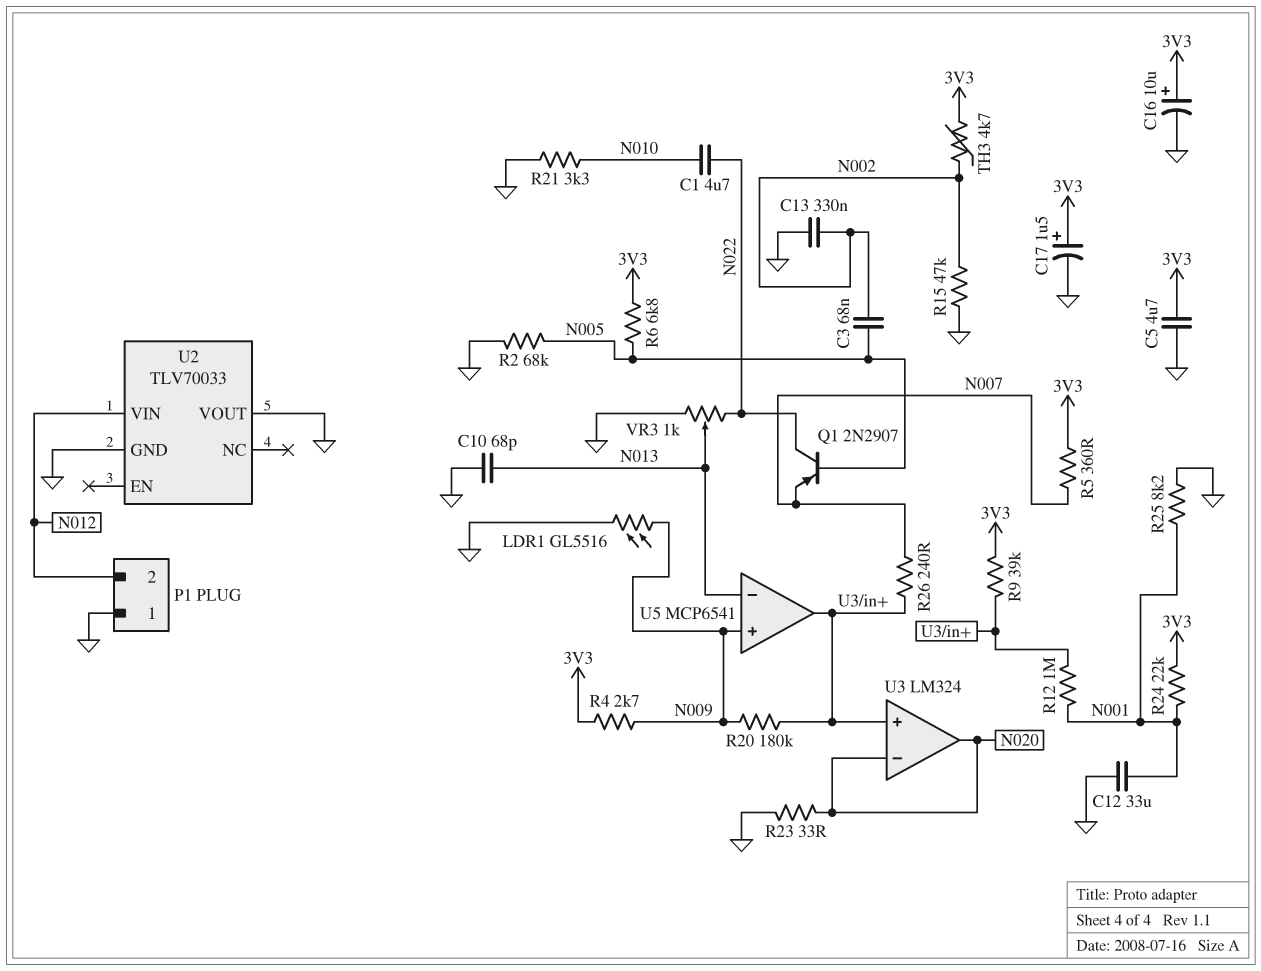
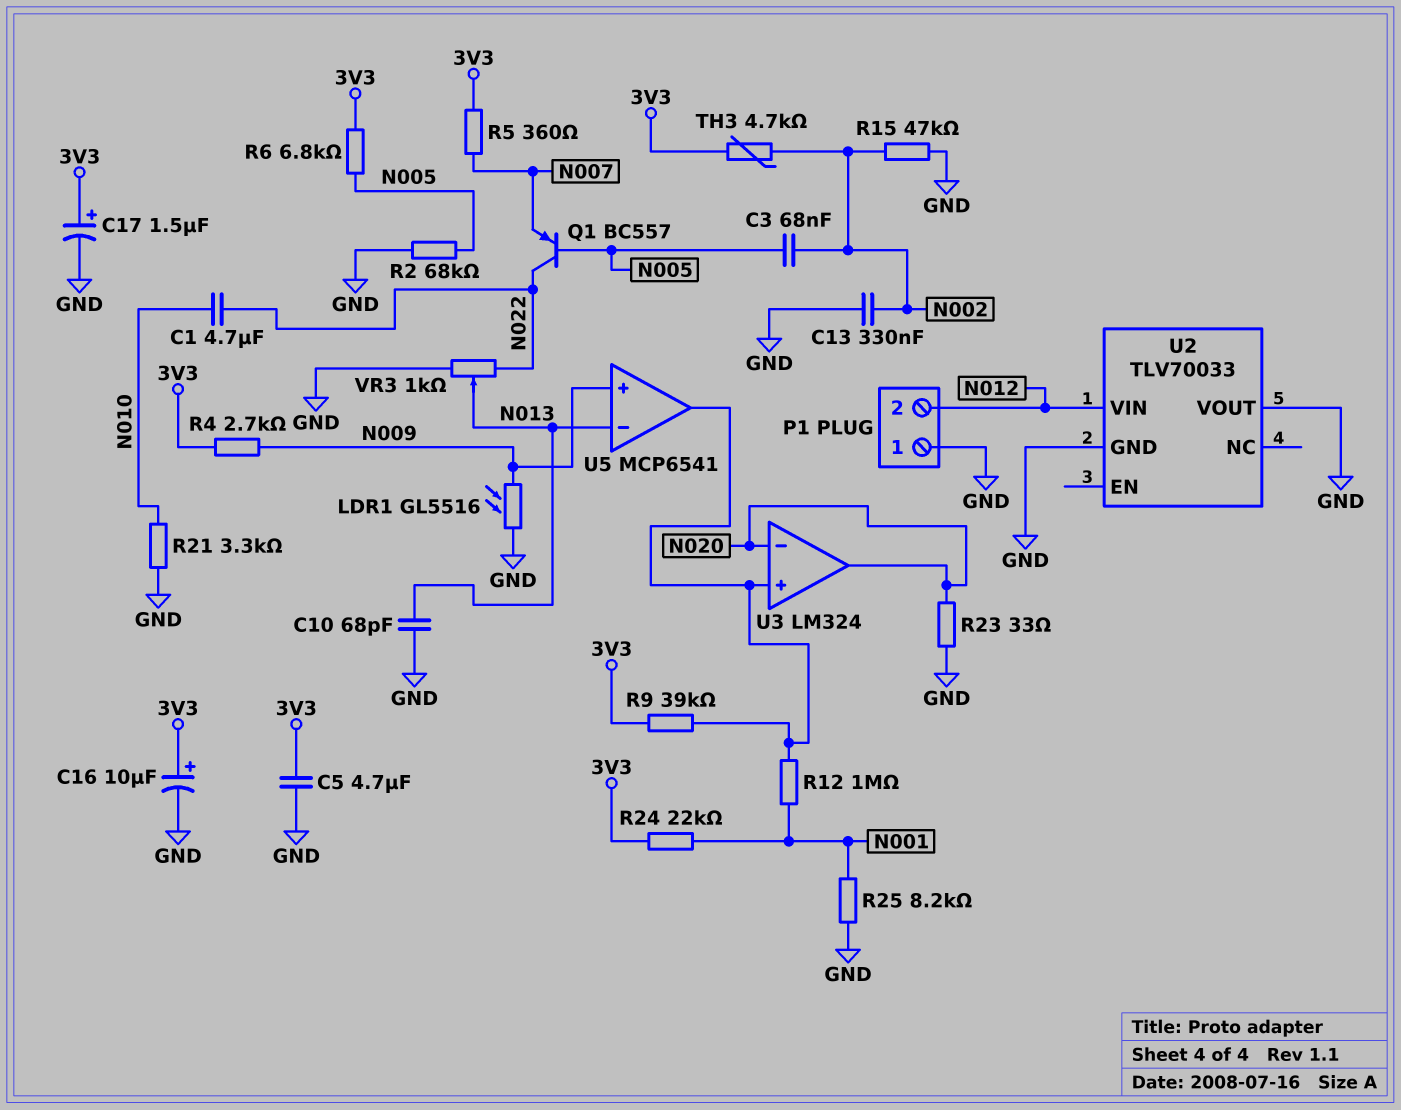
C12: 33uF (GND, N001) -> none
Q1: PNP 2N2907 (B N005, C N022, E N007) -> PNP BC557 (B N005, C N022, E N007)
R20: 180k (N009, U3/in+) -> none
R26: 240 (N007, U3/in+) -> none

